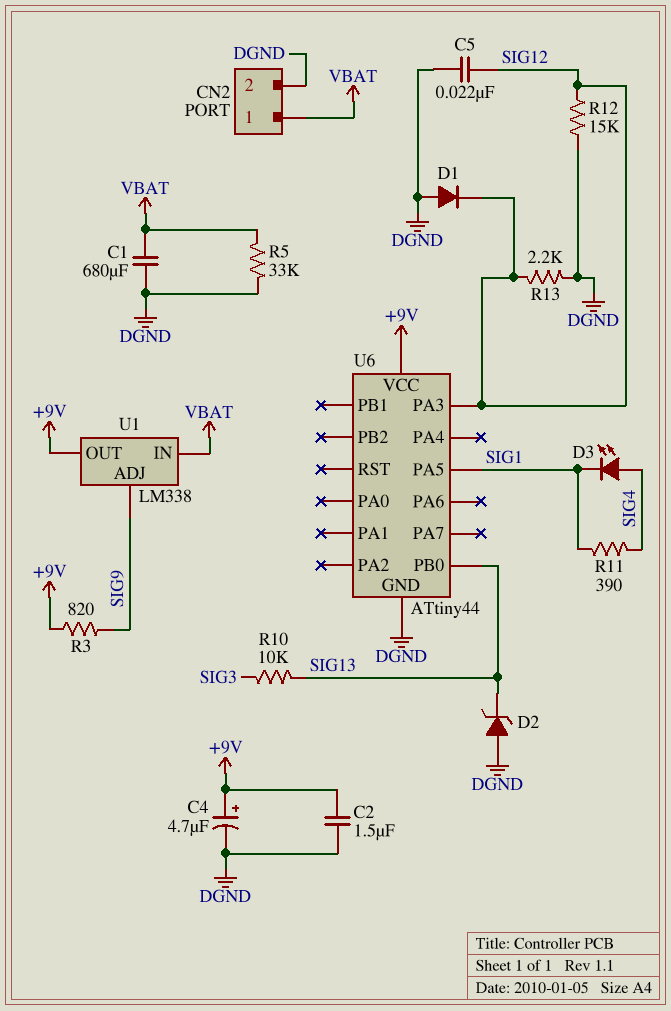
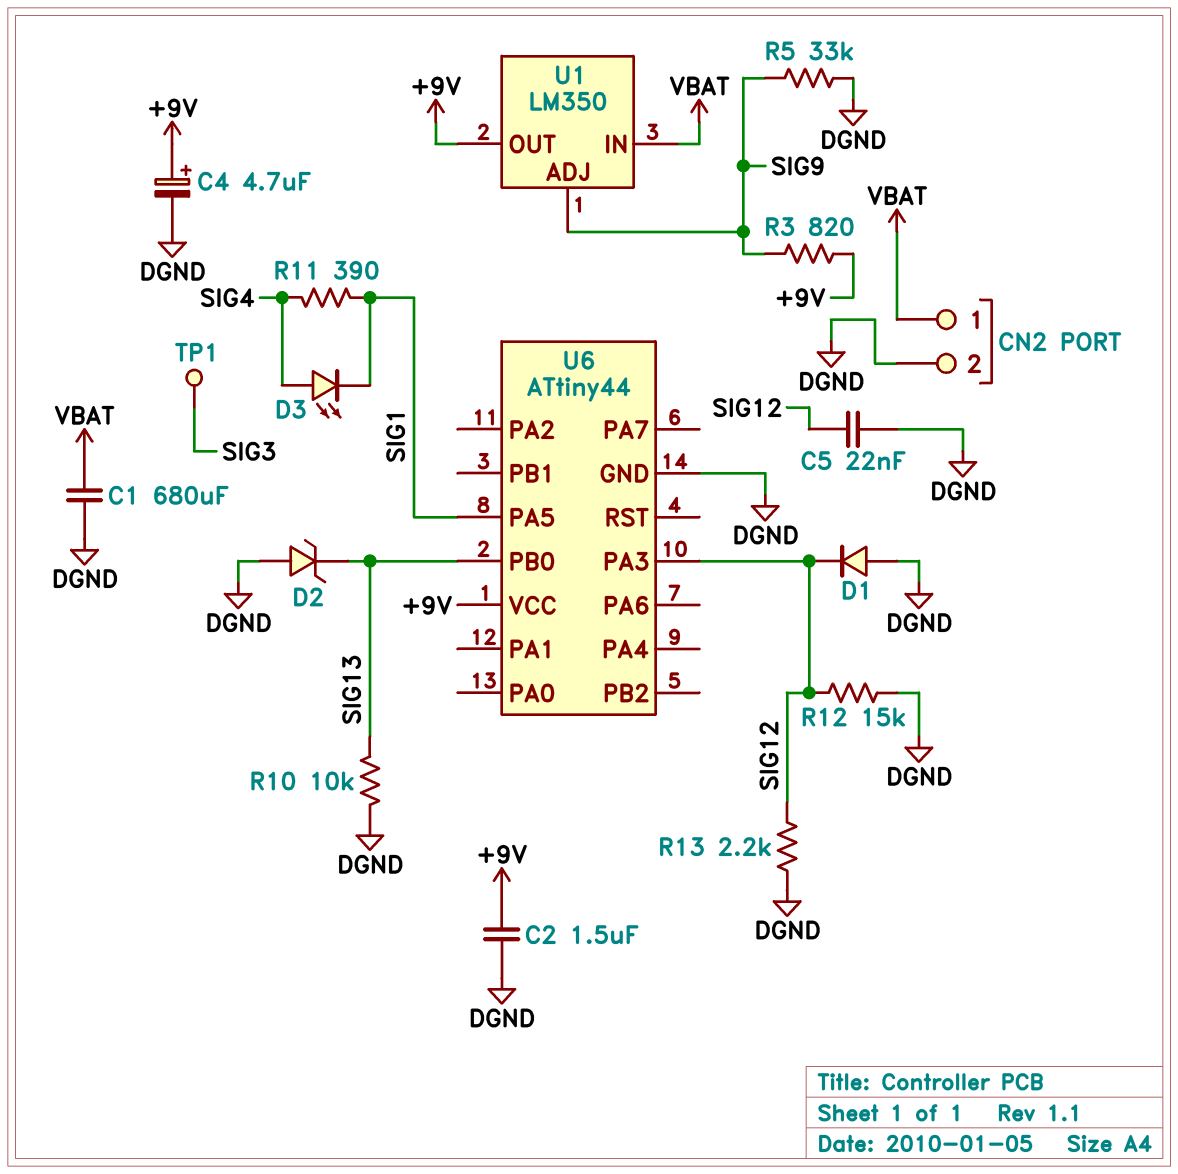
R5: 33k (DGND, VBAT) -> 33k (DGND, SIG9)
R10: 10k (SIG3, SIG13) -> 10k (DGND, SIG13)
TP1: none -> test point (SIG3)
U1: LM338 -> LM350

